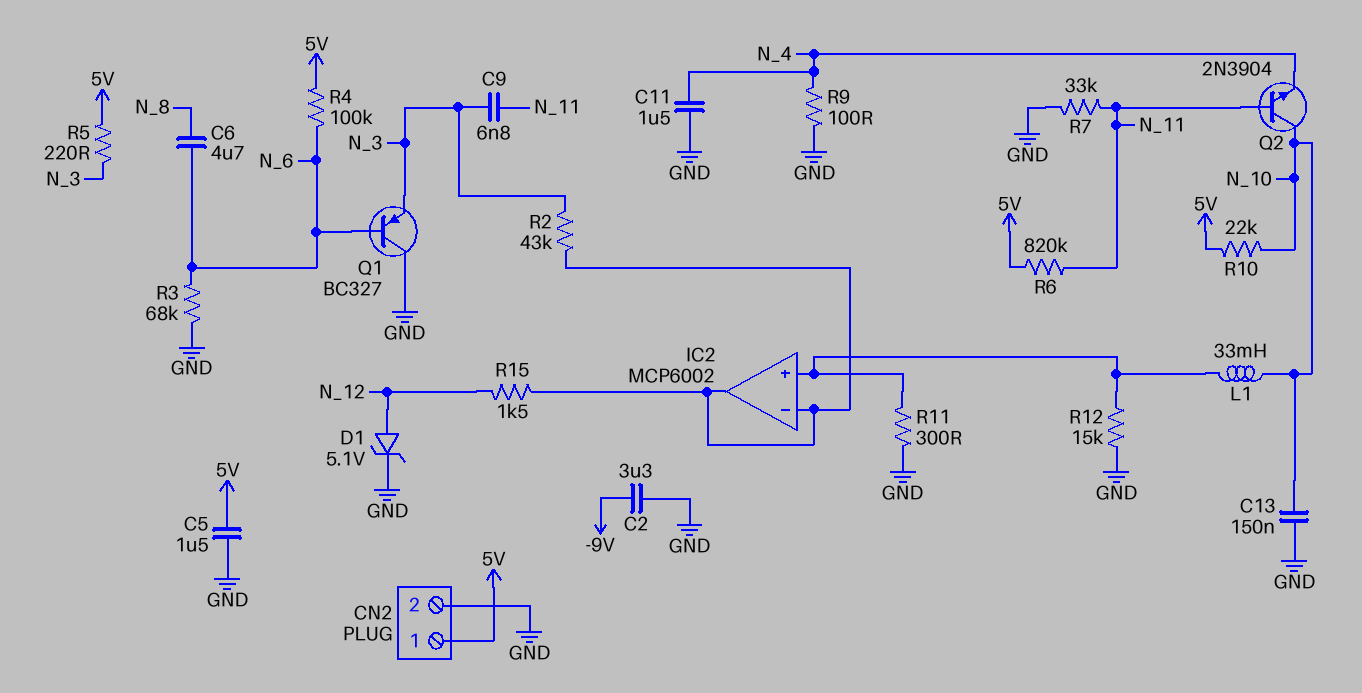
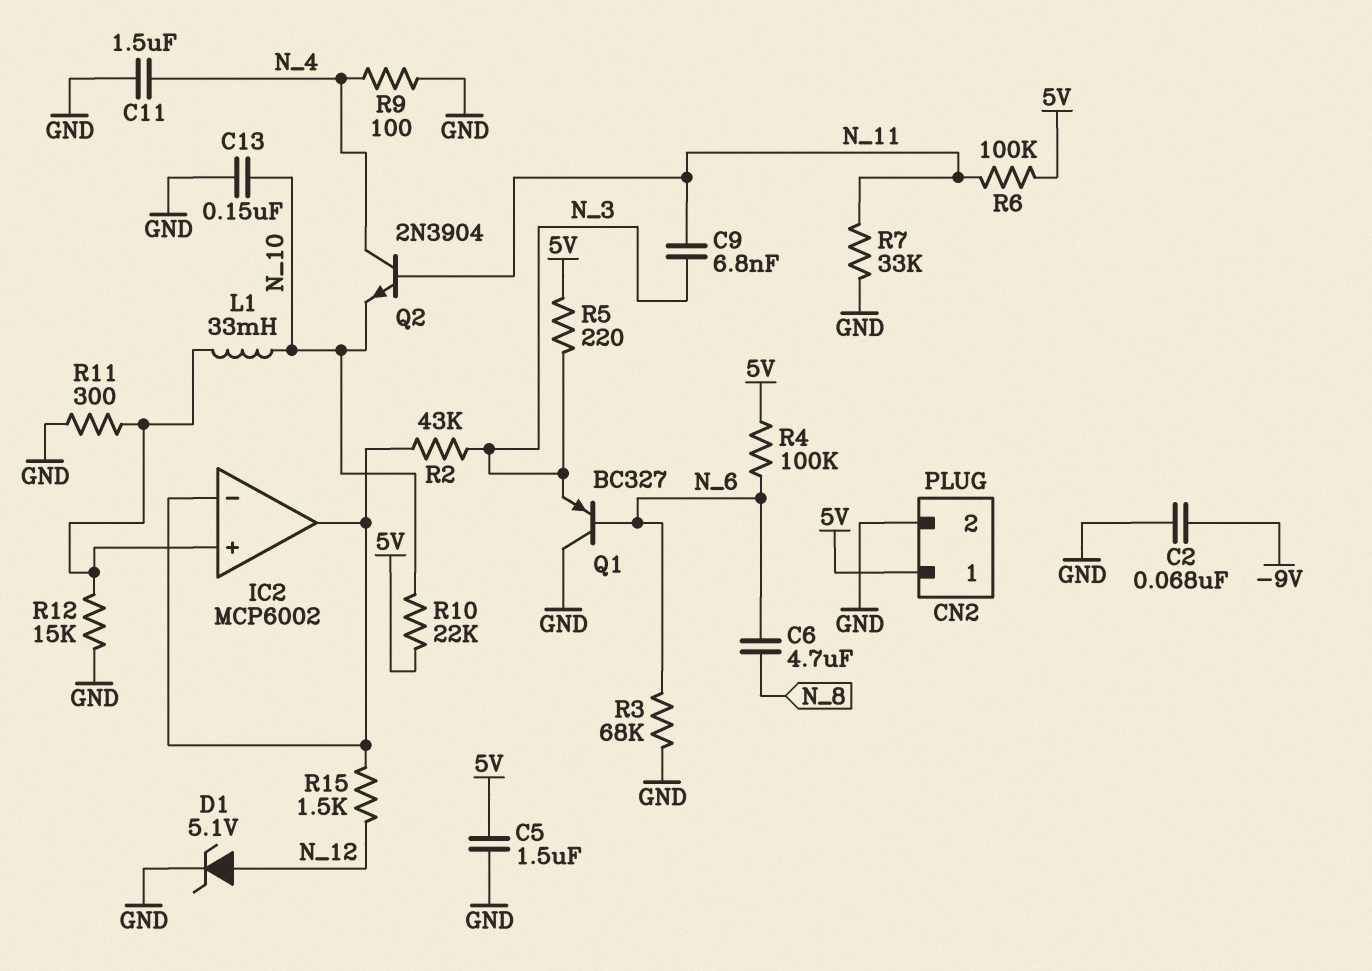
C2: 3.3uF (-9V, GND) -> 68nF (-9V, GND)
Q2: NPN 2N3904 (B N_11, C N_10, E N_4) -> NPN 2N3904 (B N_11, C N_4, E N_10)
R6: 820k (5V, N_11) -> 100k (5V, N_11)

